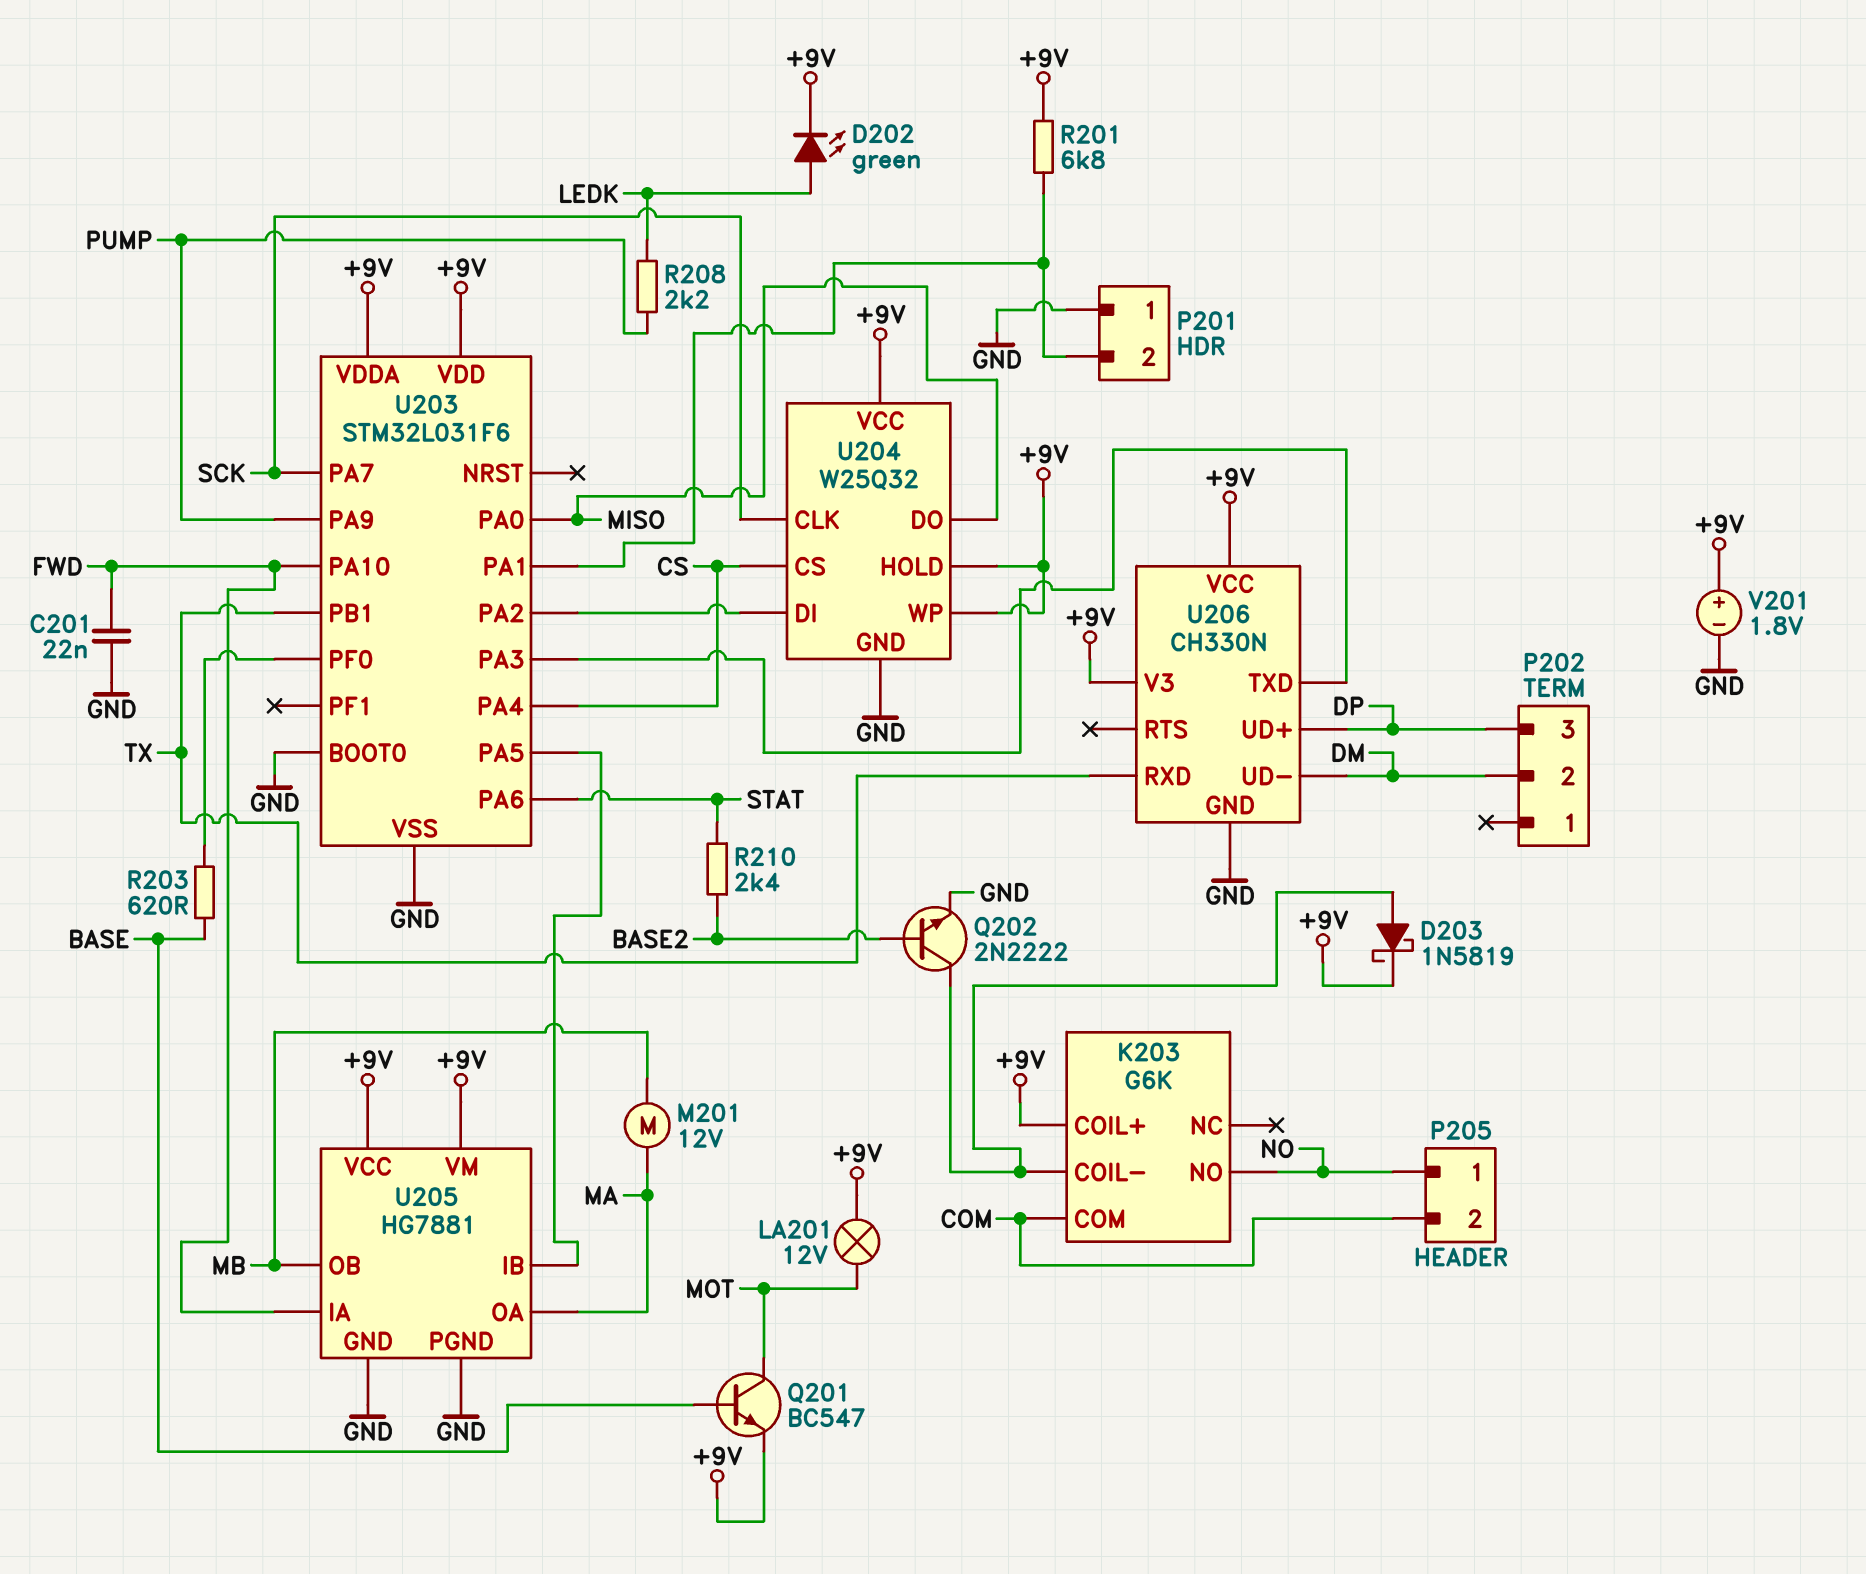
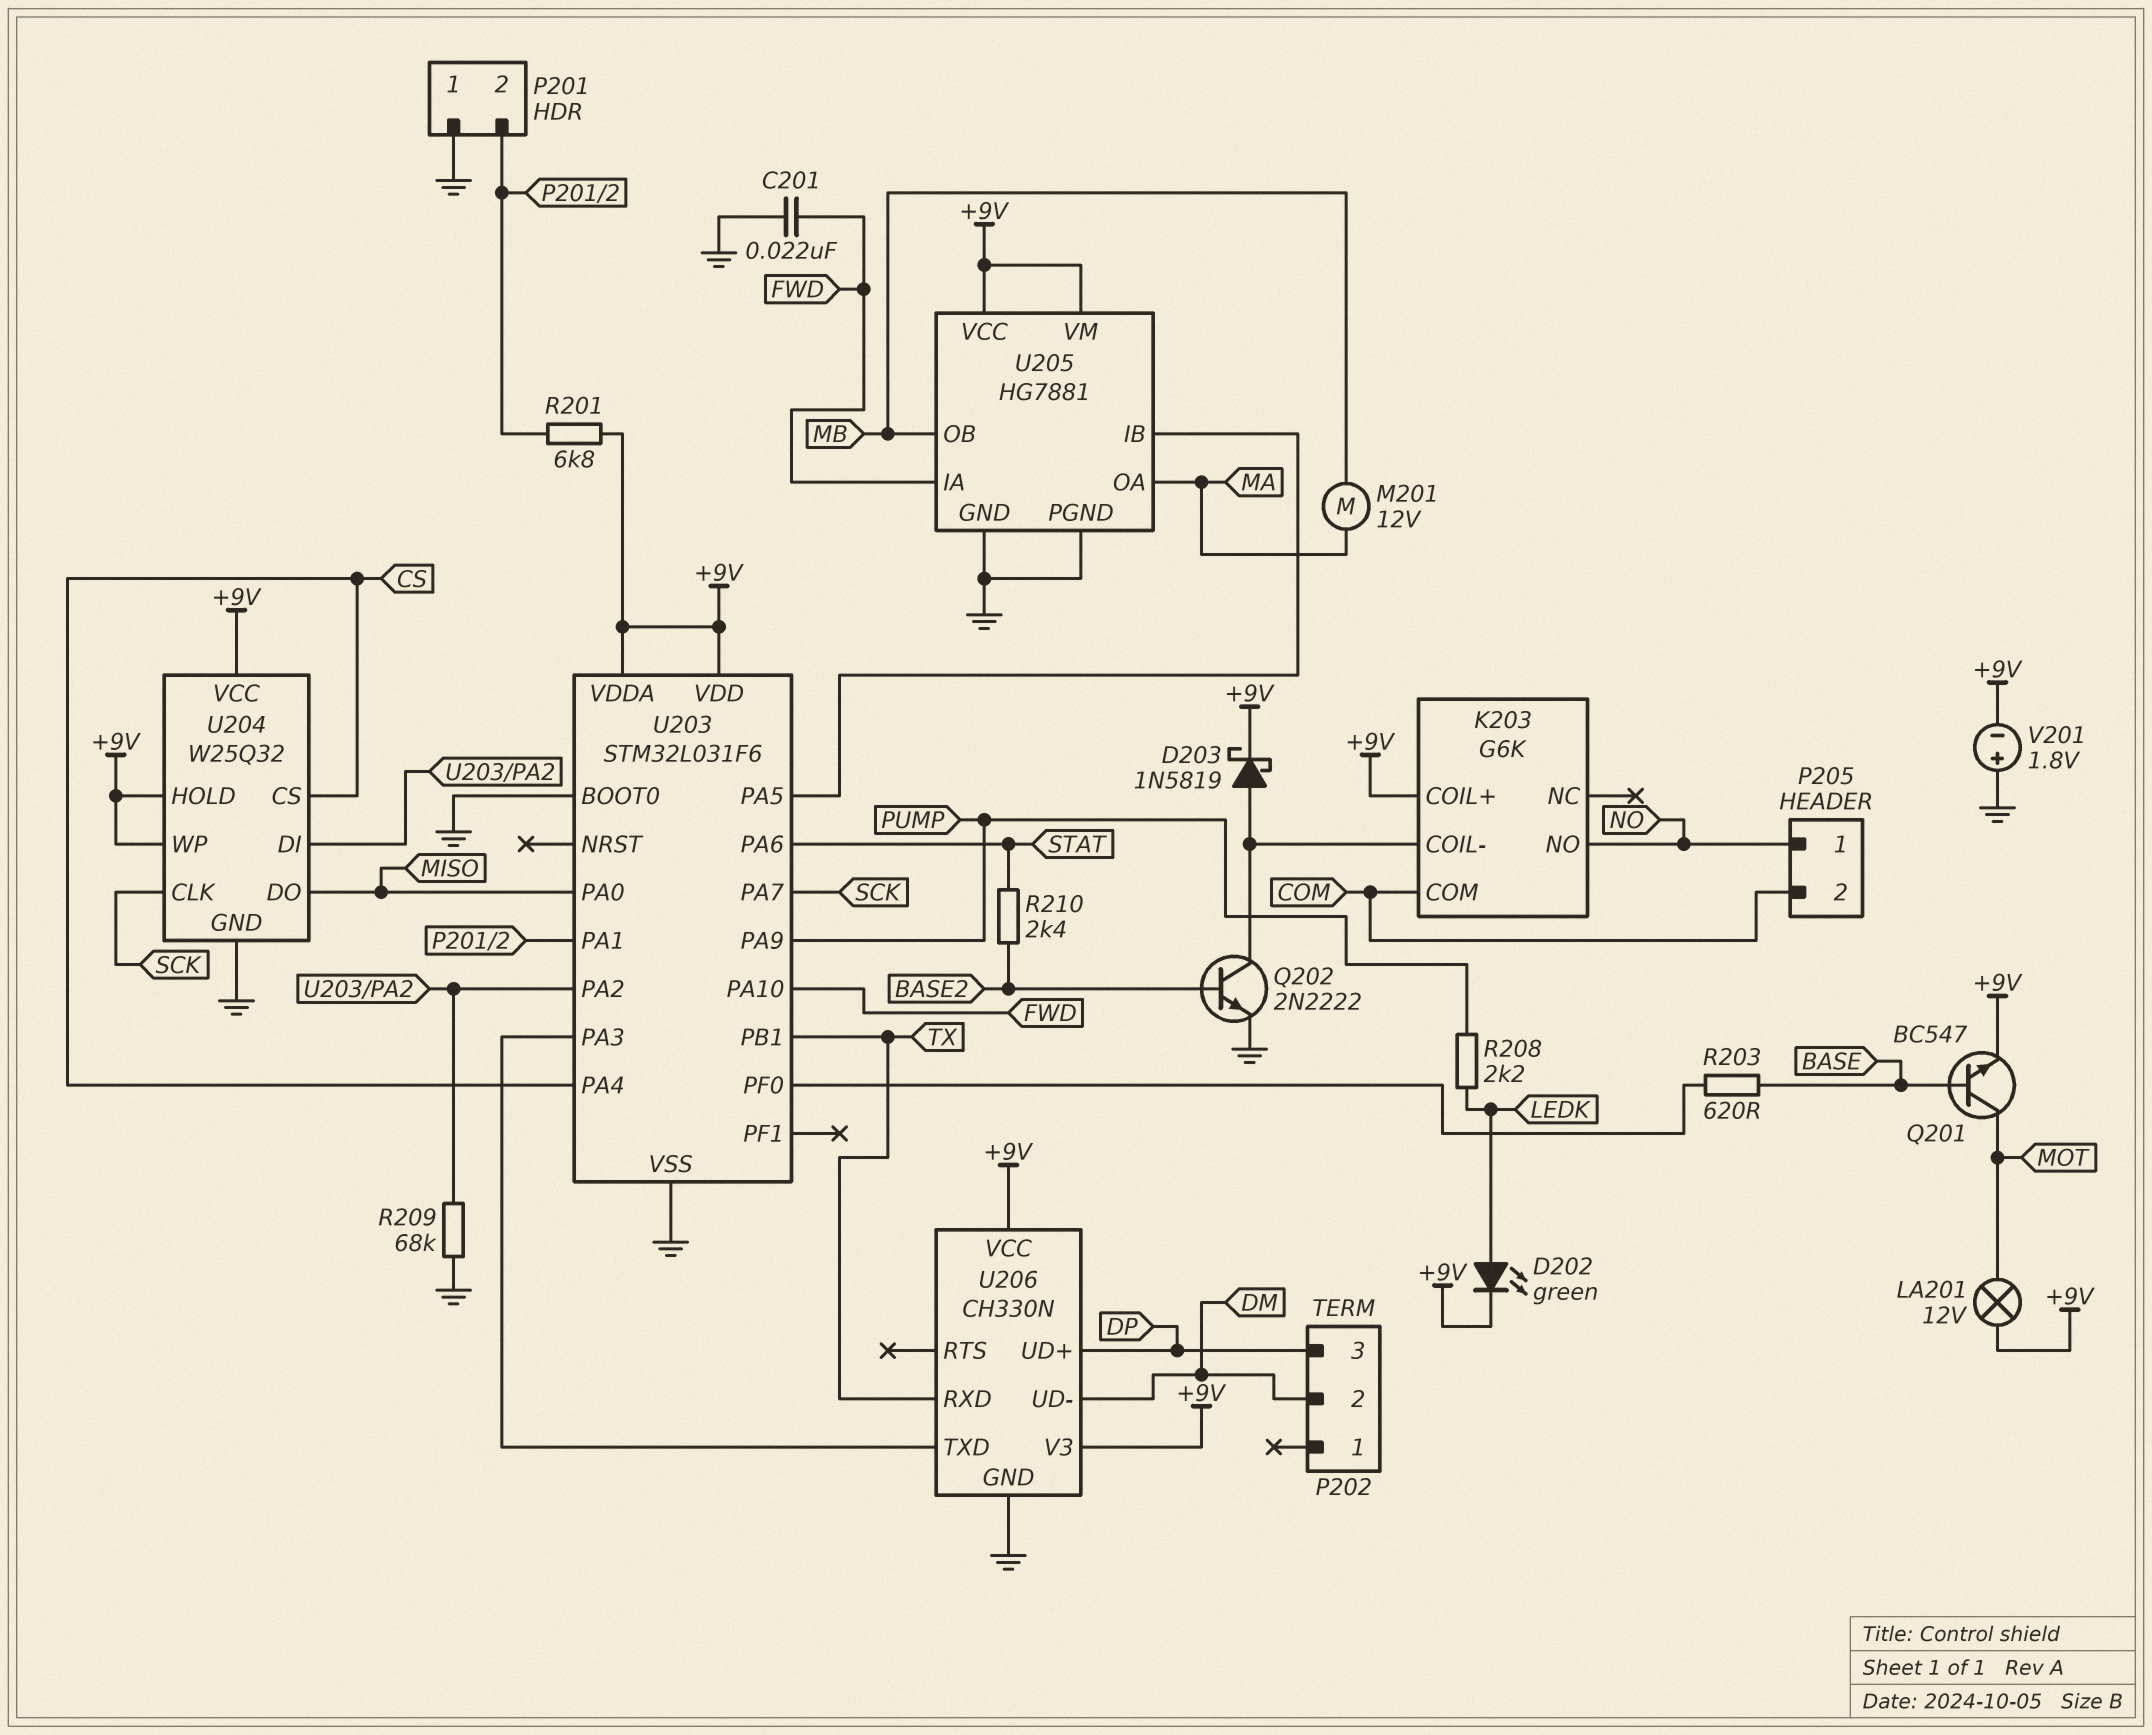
R209: none -> 68k (GND, U203/PA2)
V201: 1.8V (plus +9V, minus GND) -> 1.8V (plus GND, minus +9V)

